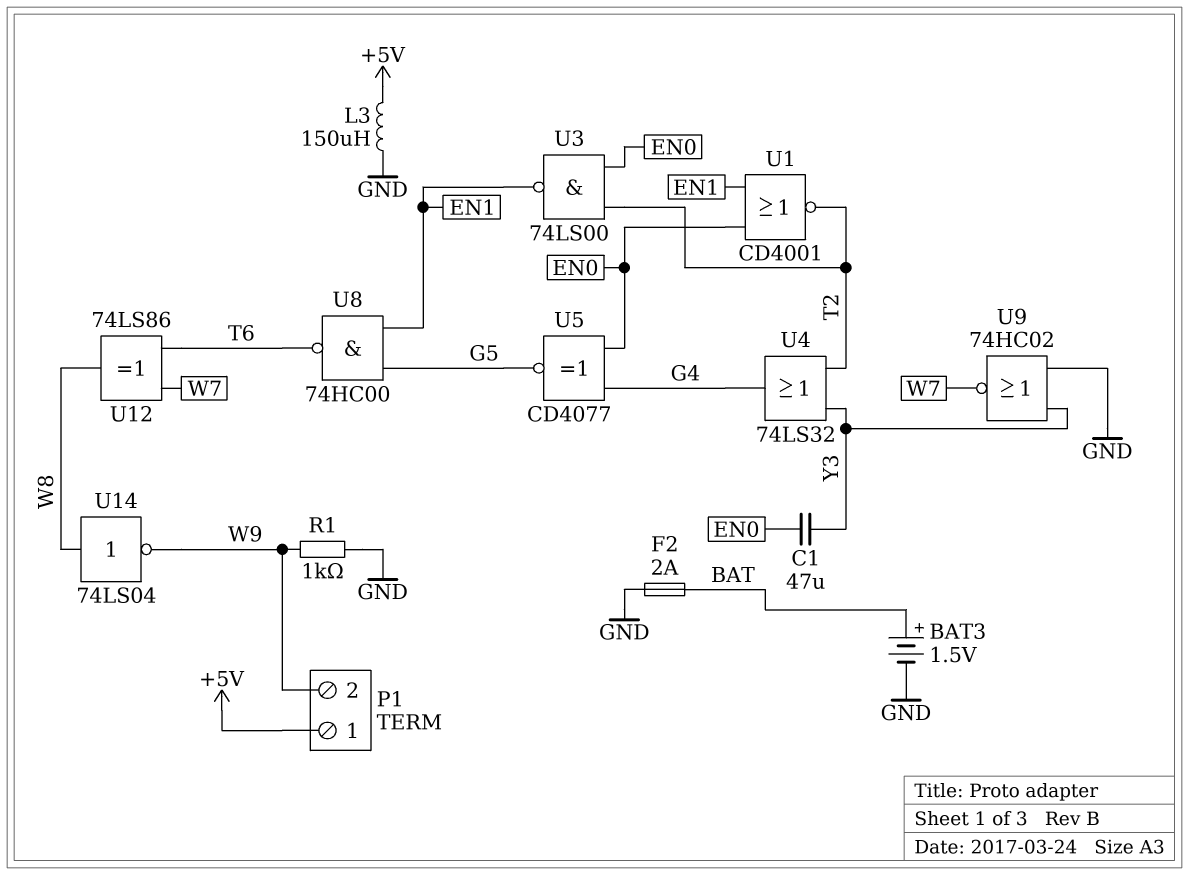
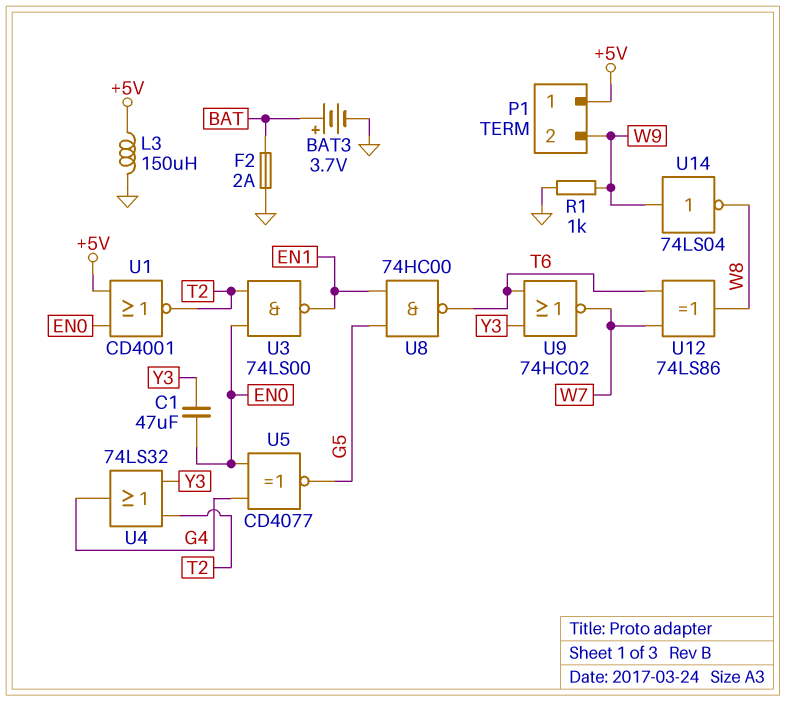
BAT3: 1.5V (plus BAT, minus GND) -> 3.7V (plus BAT, minus GND)
U1: NOR CD4001 (in EN0, in EN1, out T2) -> NOR CD4001 (in +5V, in EN0, out T2)
U9: NOR 74HC02 (in GND, in Y3, out W7) -> NOR 74HC02 (in T6, in Y3, out W7)
U14: NOT 74LS04 (in W8, out W9) -> NOT 74LS04 (in W9, out W8)

